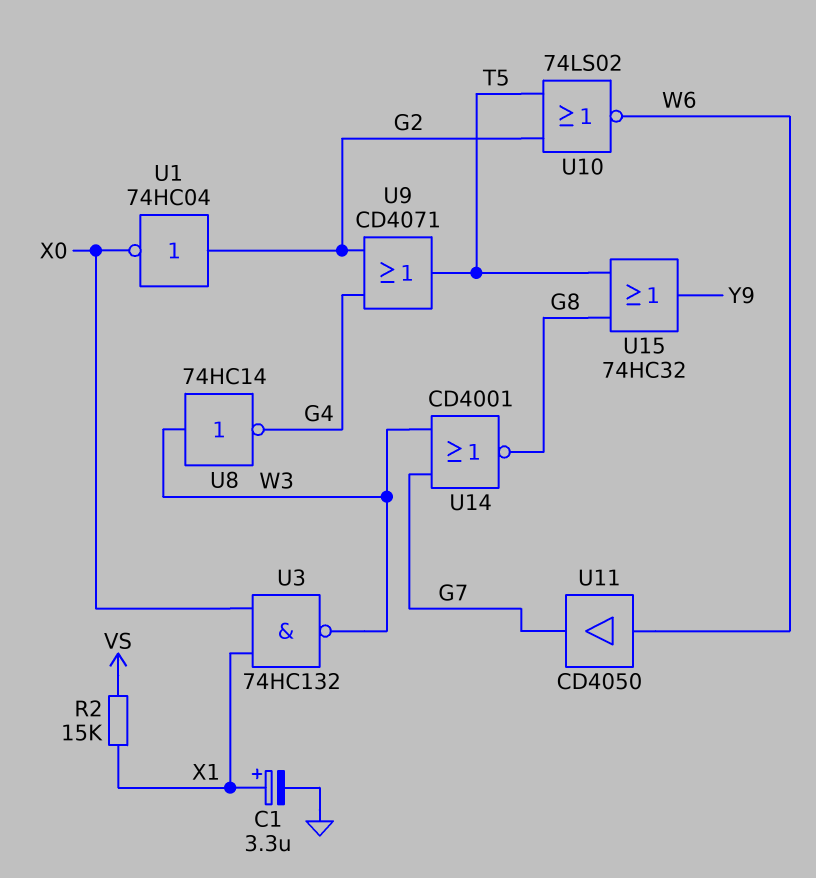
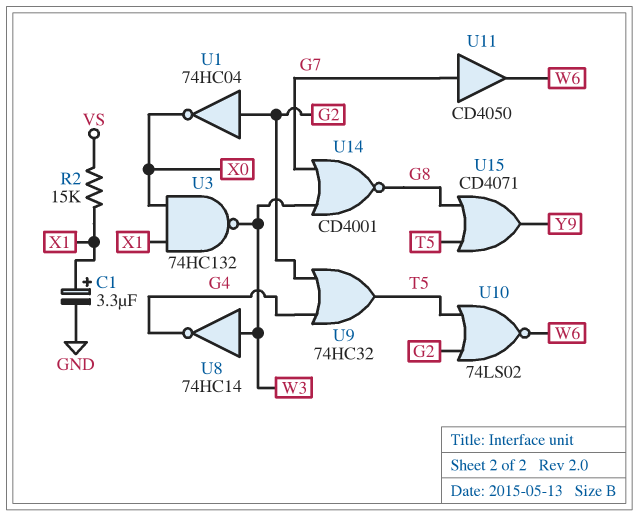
U9: OR CD4071 (in G2, in G4, out T5) -> OR 74HC32 (in G2, in G4, out T5)
U11: buffer CD4050 (in W6, out G7) -> buffer CD4050 (in G7, out W6)
U15: OR 74HC32 (in G8, in T5, out Y9) -> OR CD4071 (in G8, in T5, out Y9)

